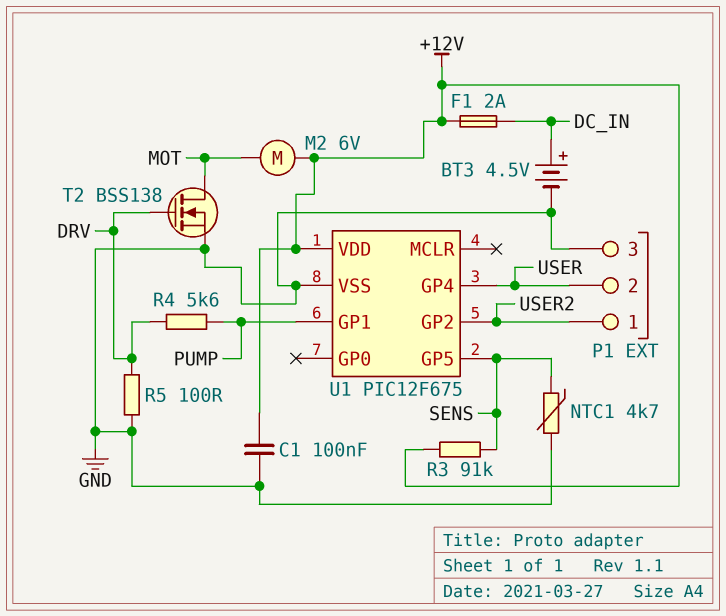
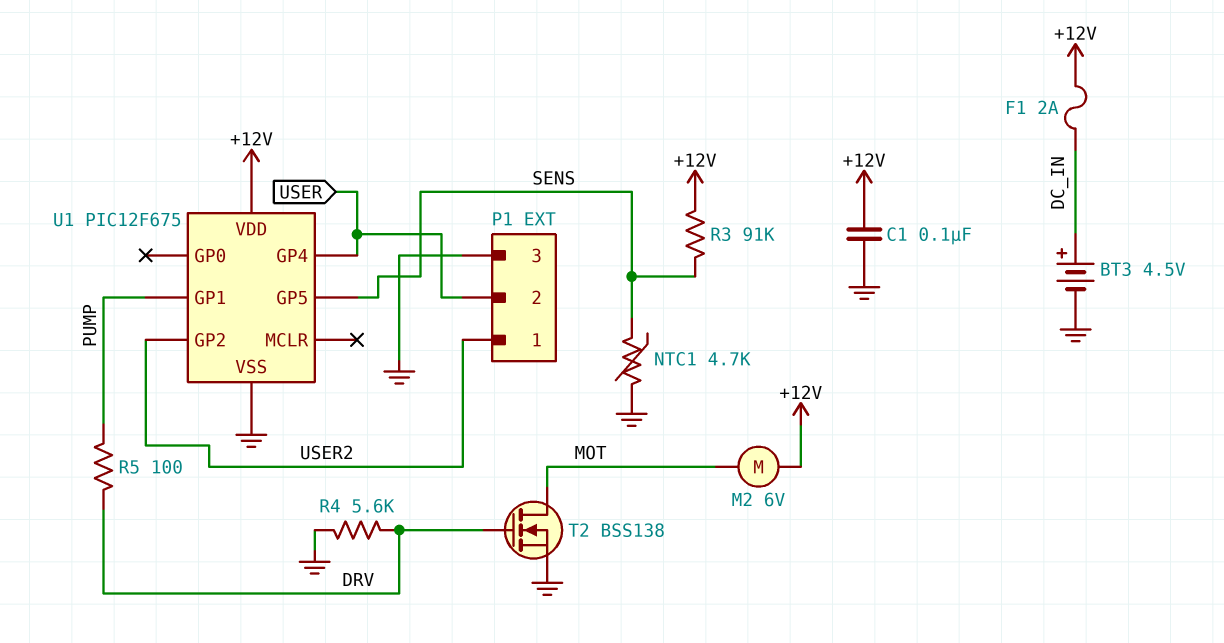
R4: 5.6k (DRV, PUMP) -> 5.6k (DRV, GND)
R5: 100 (DRV, GND) -> 100 (DRV, PUMP)

